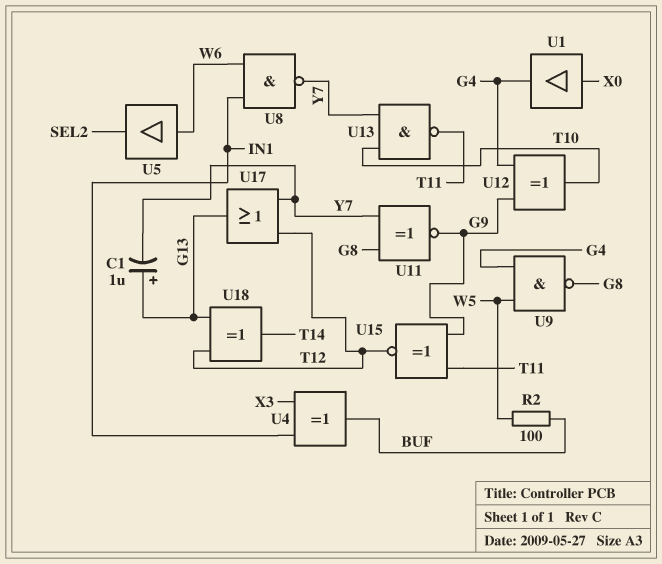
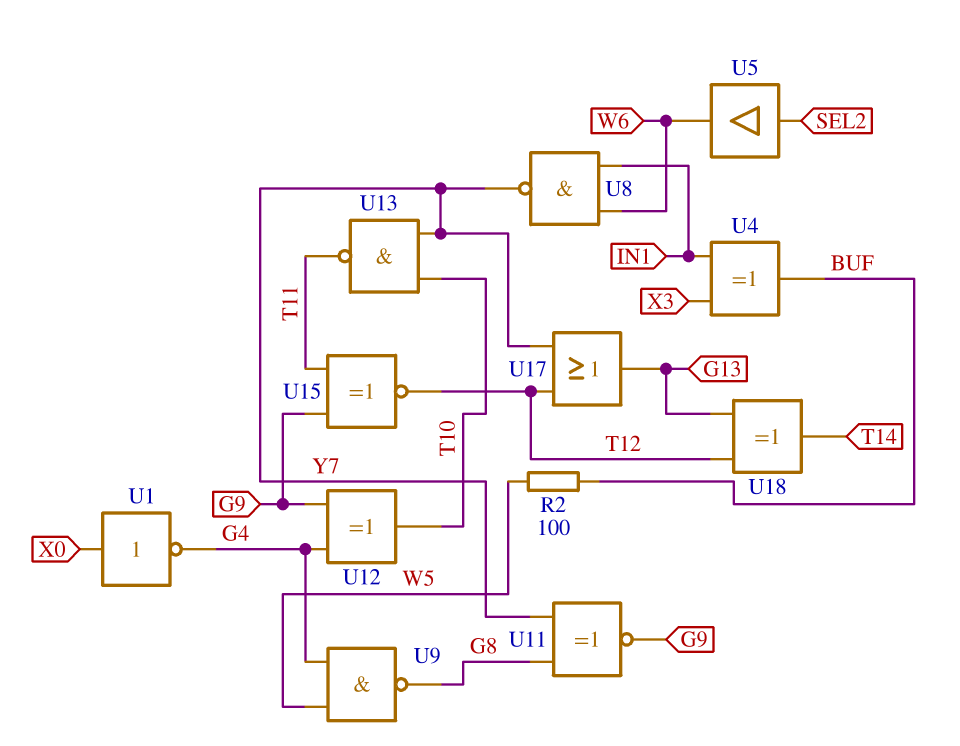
C1: 1uF (plus G13, minus Y7) -> none
U1: buffer (in X0, out G4) -> NOT (in X0, out G4)
U5: buffer (in W6, out SEL2) -> buffer (in SEL2, out W6)

